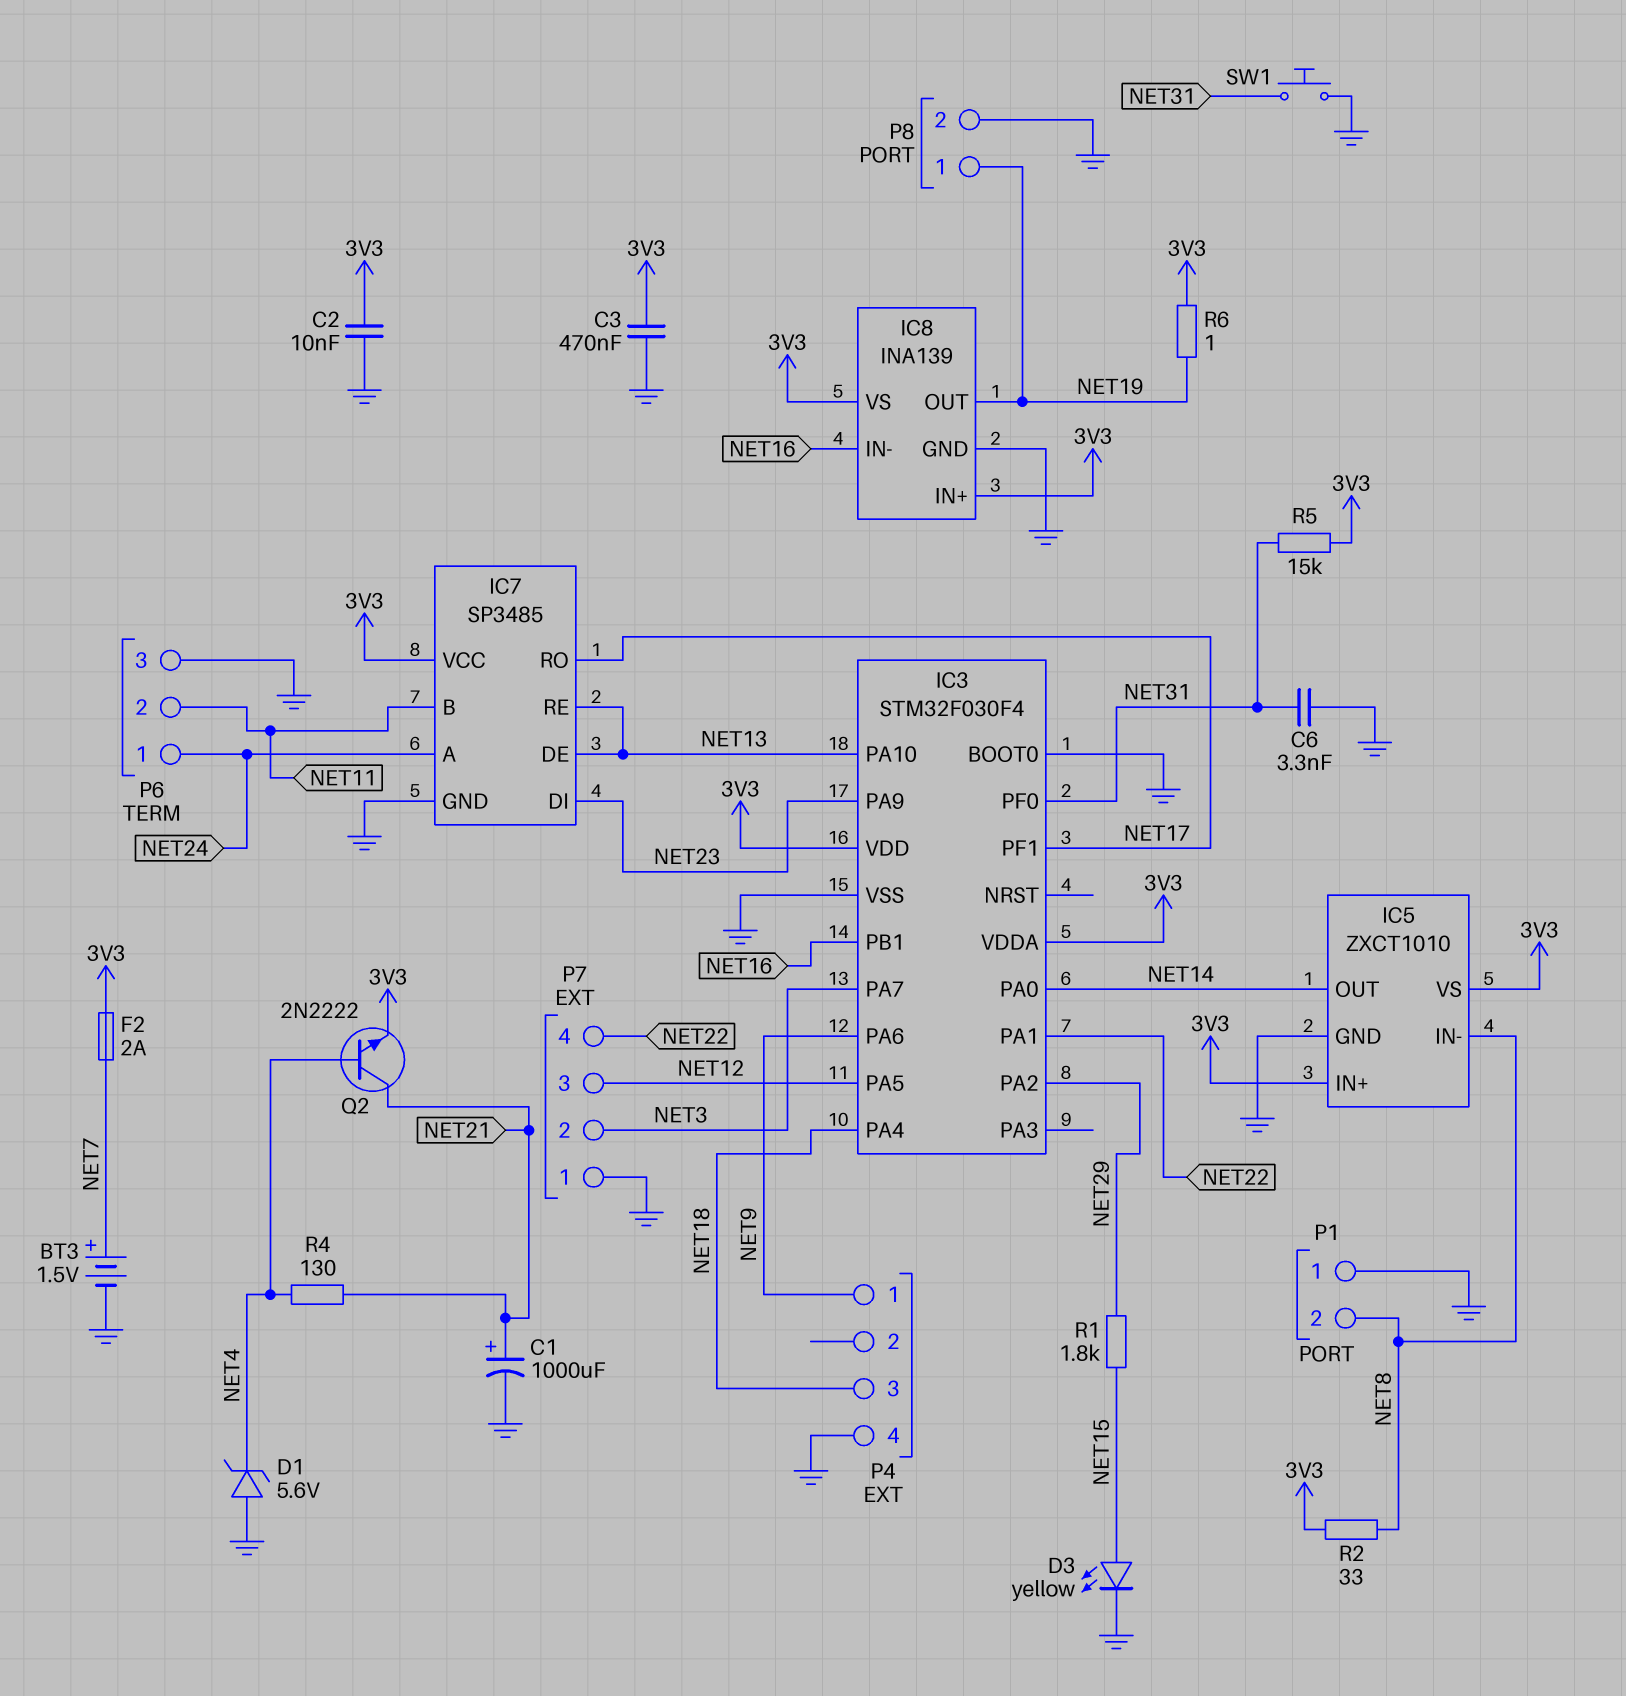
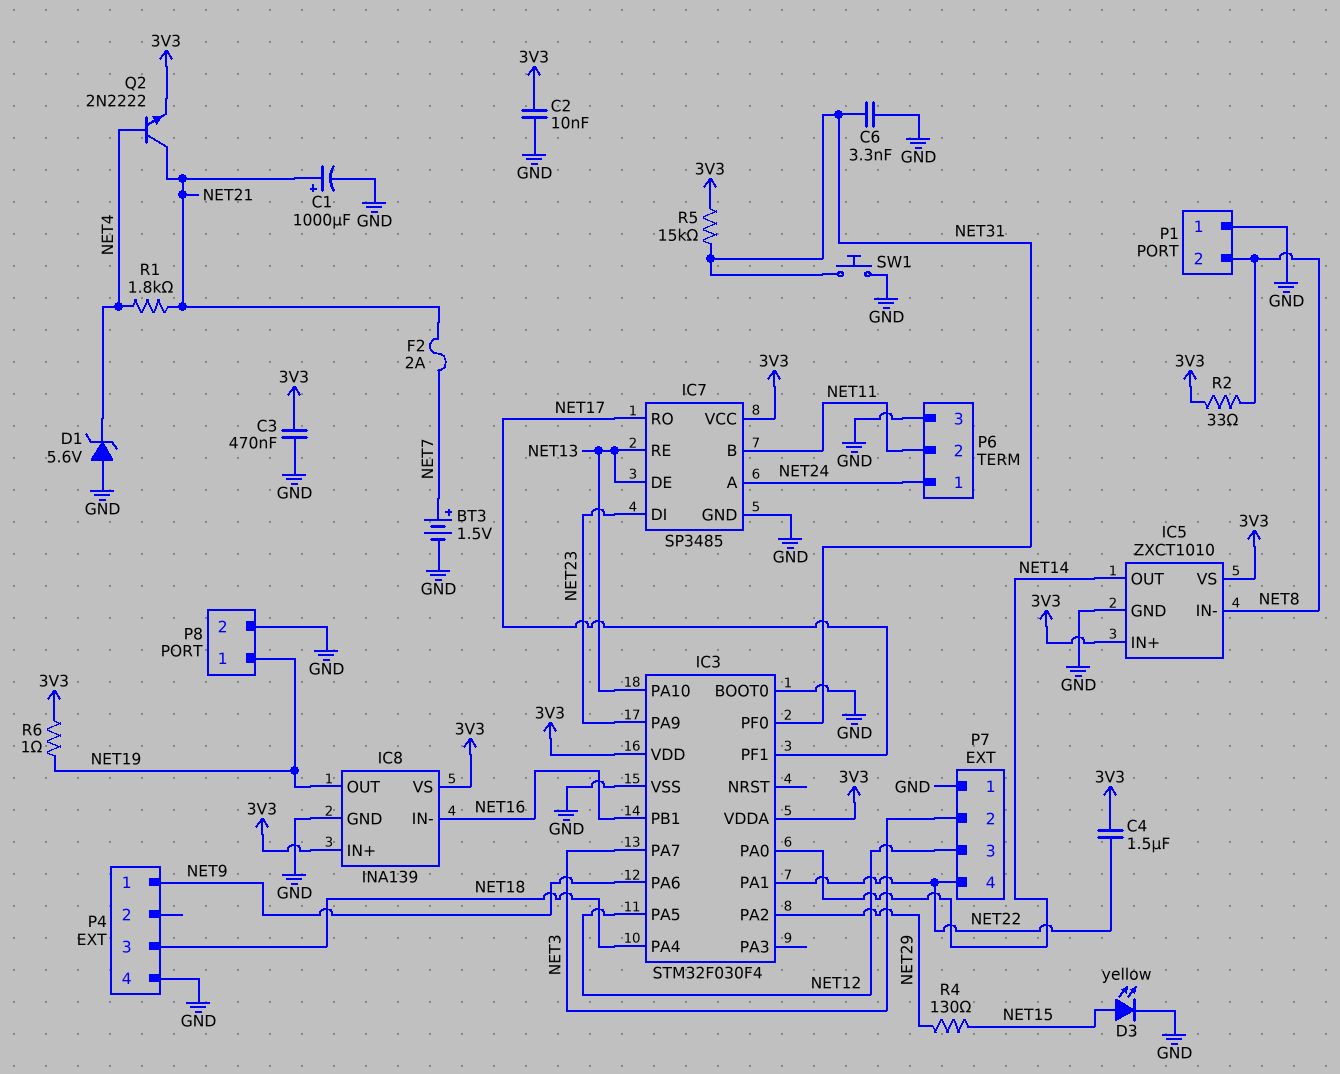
C4: none -> 1.5uF (3V3, NET22)
F2: 2A (3V3, NET7) -> 2A (NET7, NET21)
R1: 1.8k (NET15, NET29) -> 1.8k (NET4, NET21)
R4: 130 (NET4, NET21) -> 130 (NET15, NET29)

